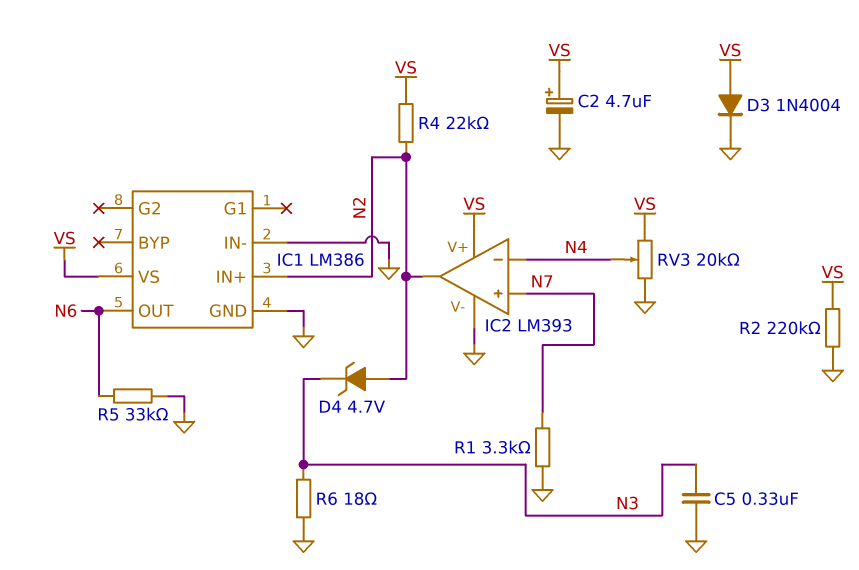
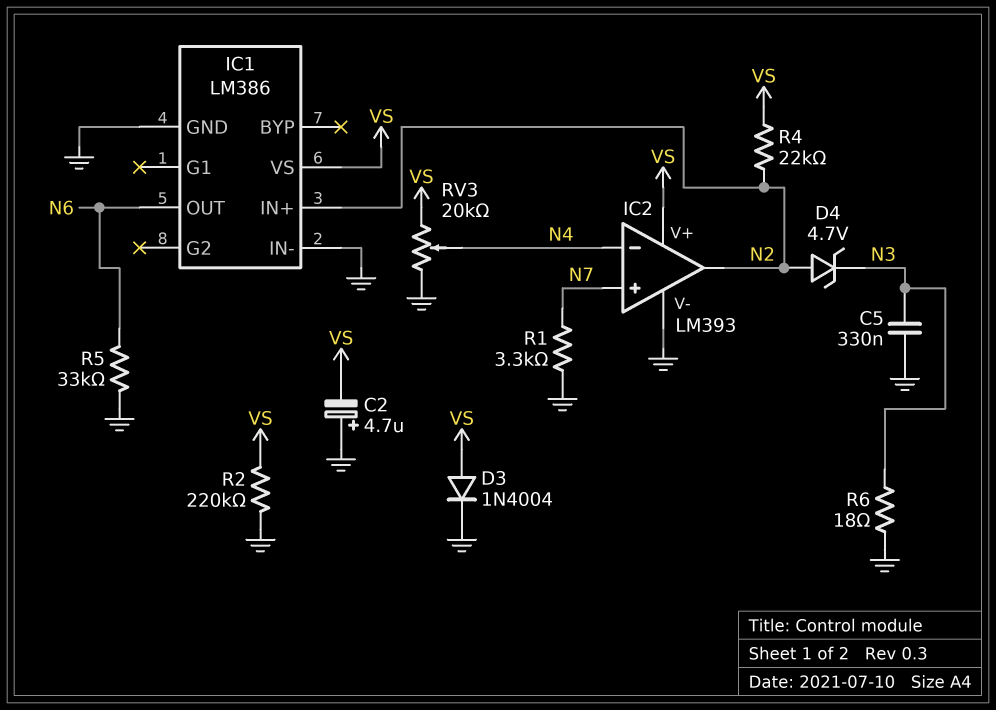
C2: 4.7uF (plus VS, minus GND) -> 4.7uF (plus GND, minus VS)

